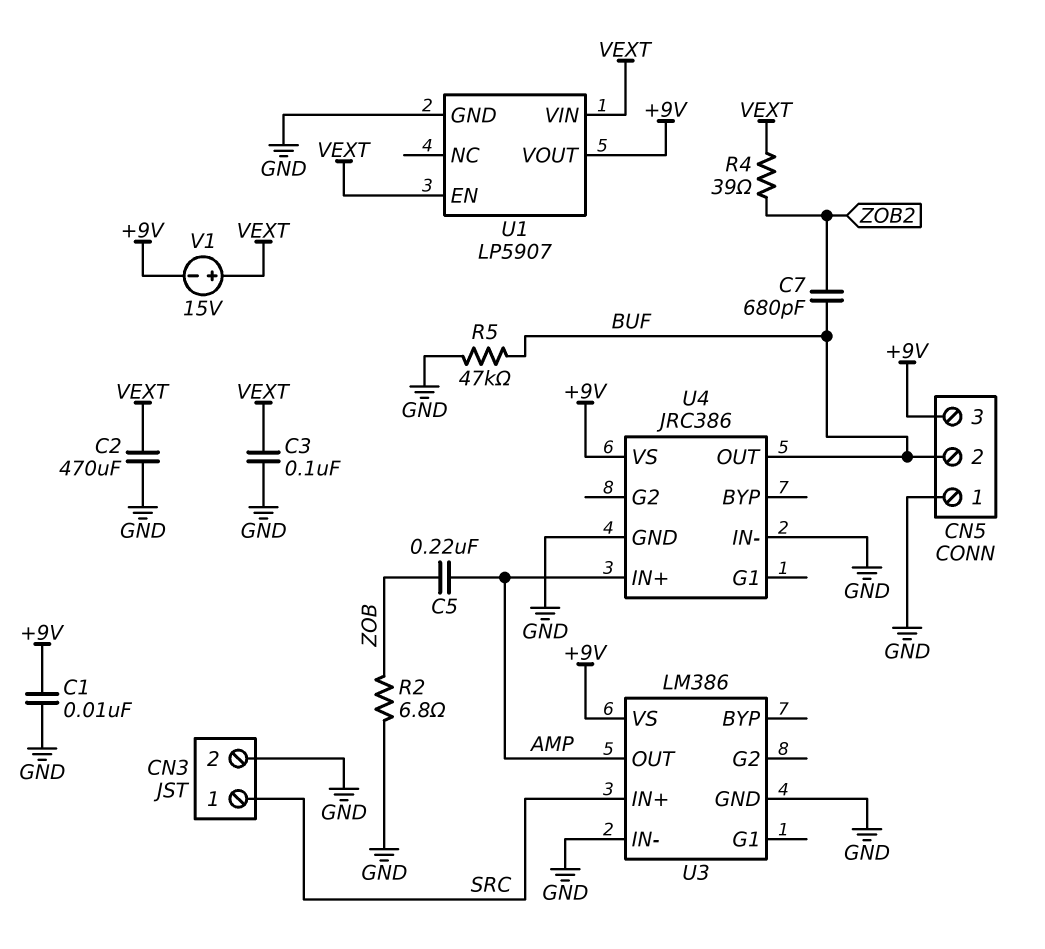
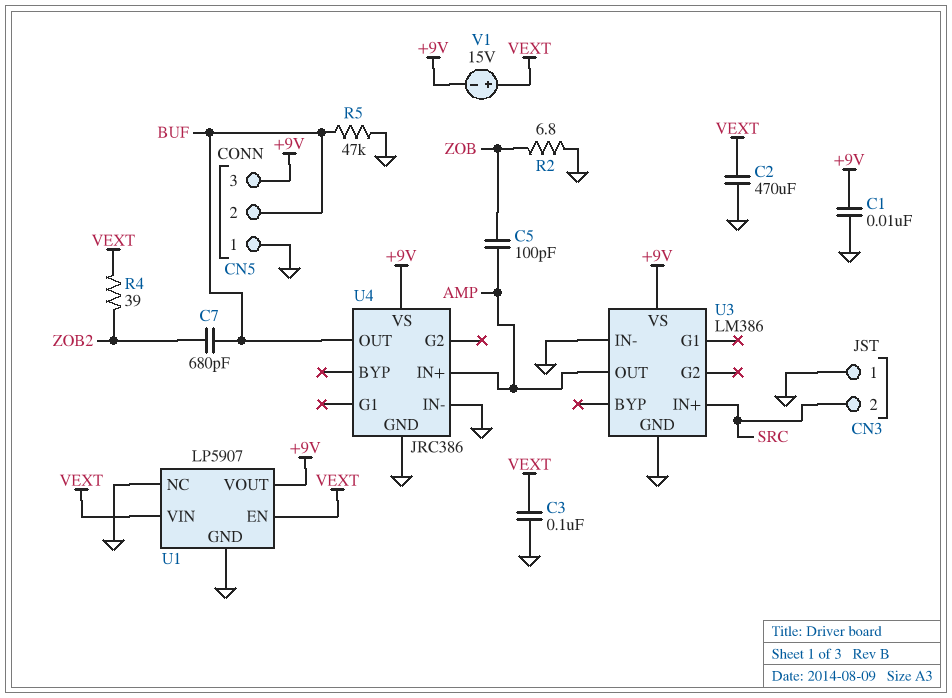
C5: 220nF (AMP, ZOB) -> 100pF (AMP, ZOB)
CN3 pin 1: SRC -> GND
CN3 pin 2: GND -> SRC
U1 pin NC: none -> GND

